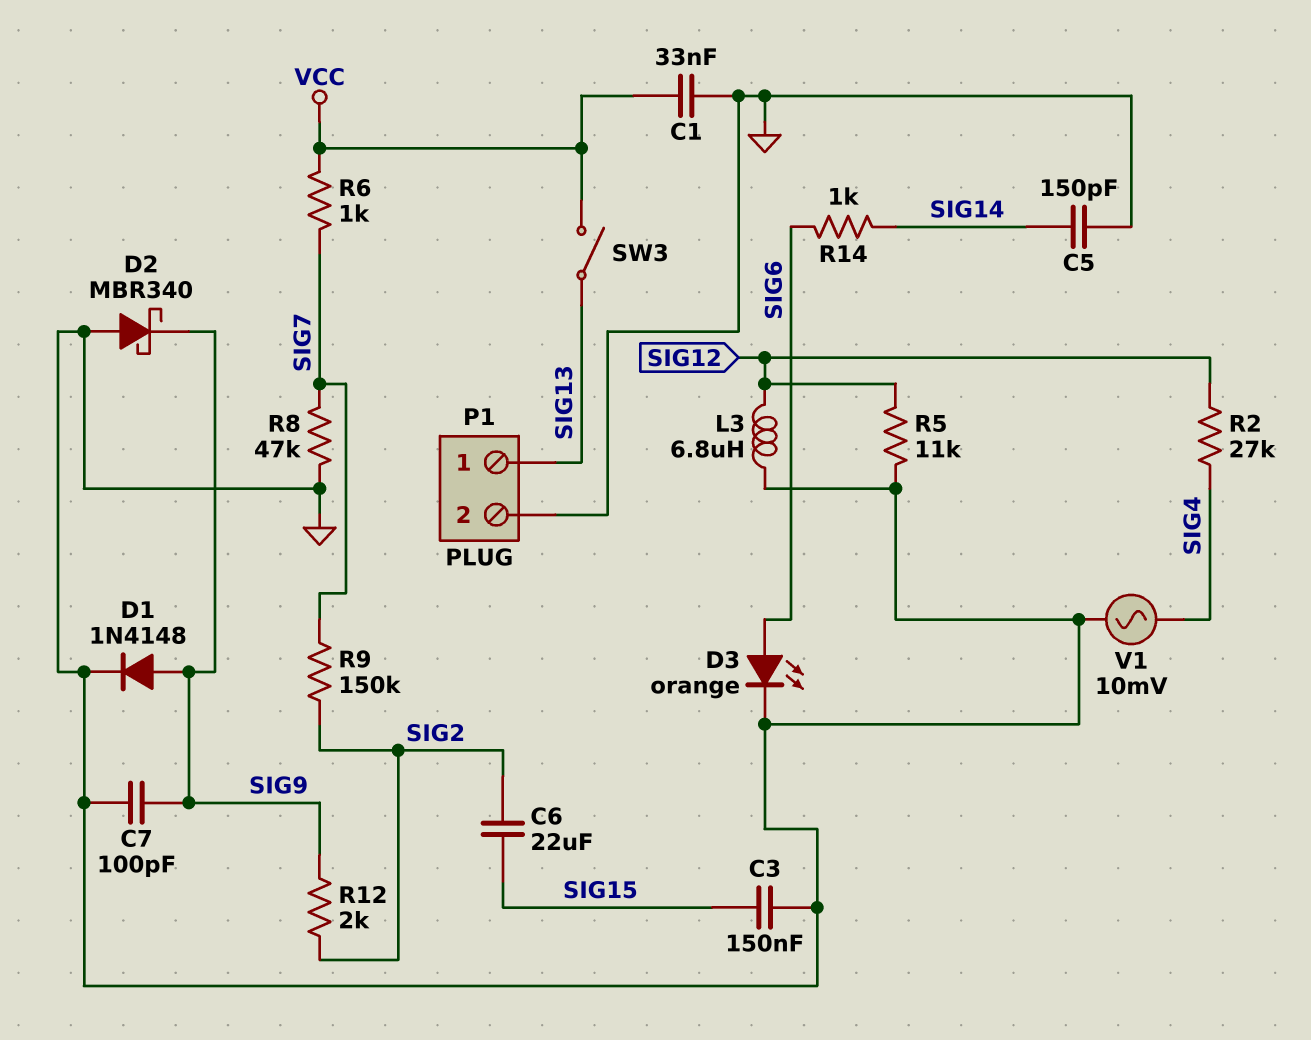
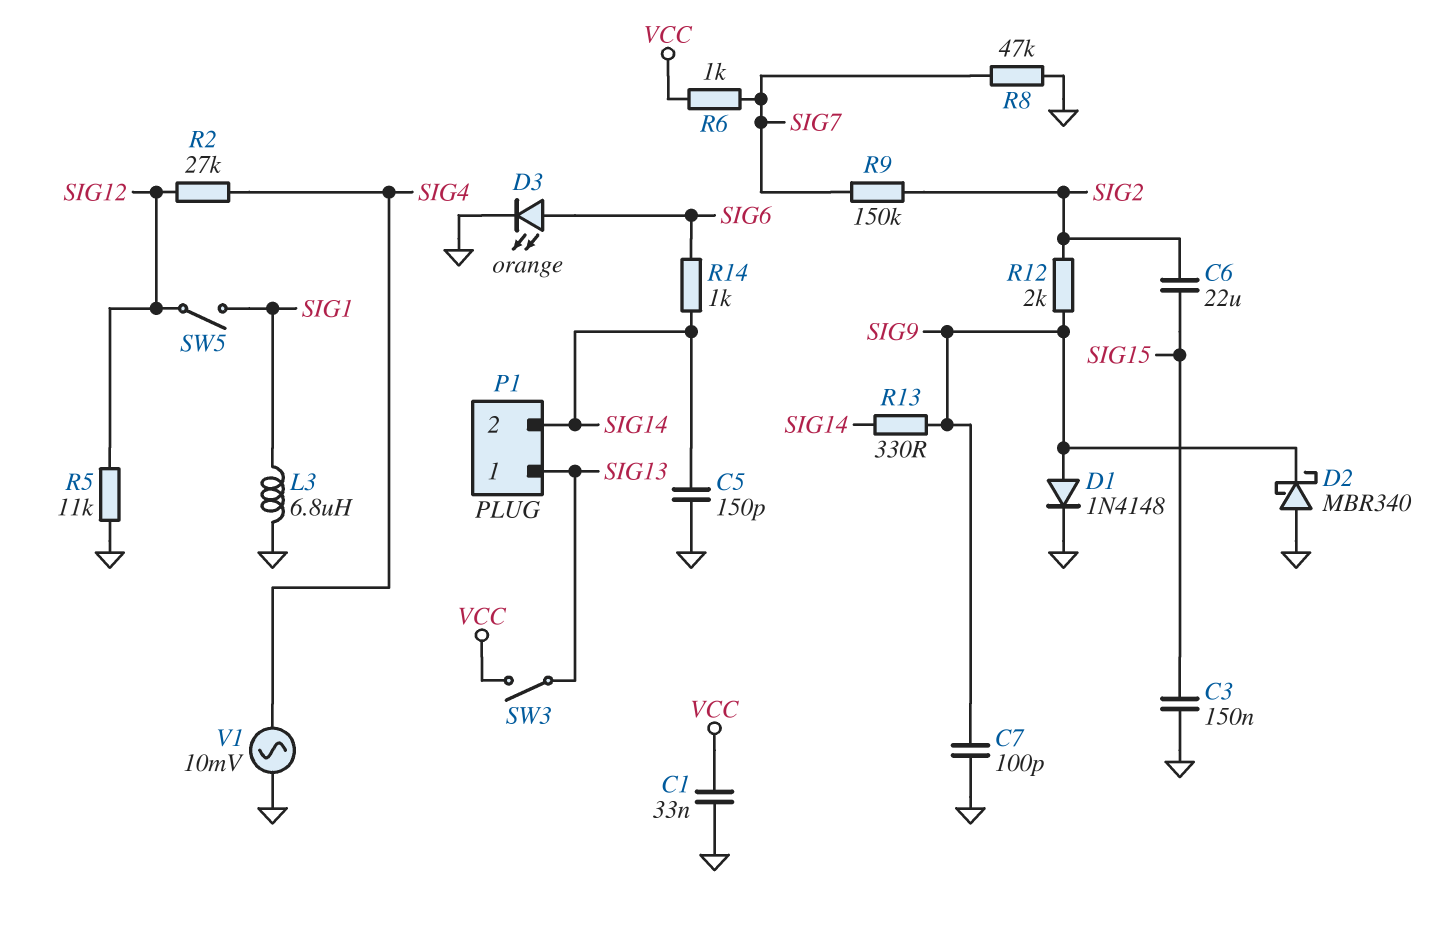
L3: 6.8uH (GND, SIG12) -> 6.8uH (GND, SIG1)
P1 pin 2: GND -> SIG14
R13: none -> 330 (SIG9, SIG14)
SW5: none -> switch (SIG1, SIG12)

